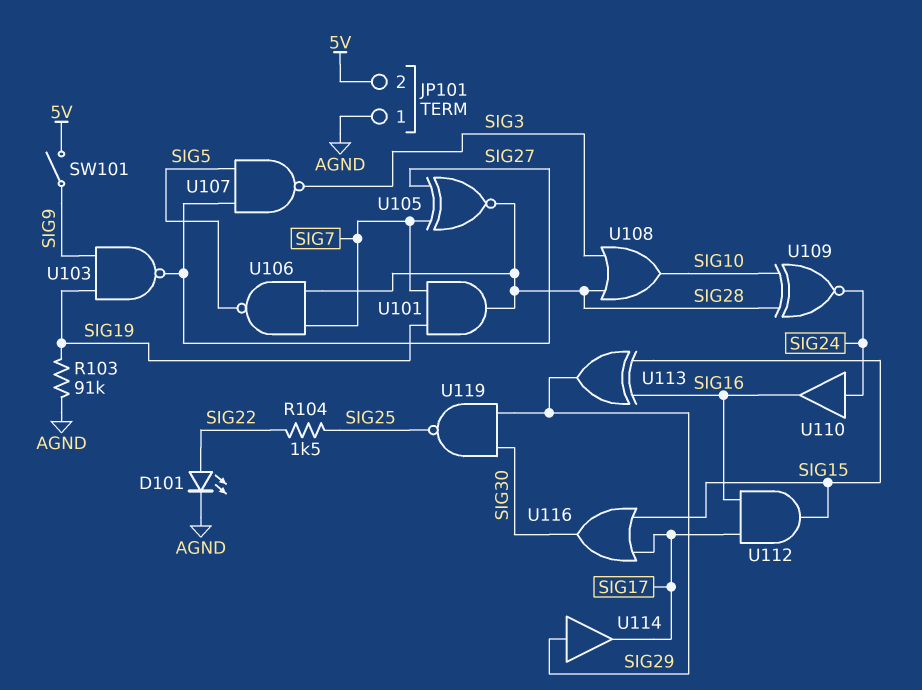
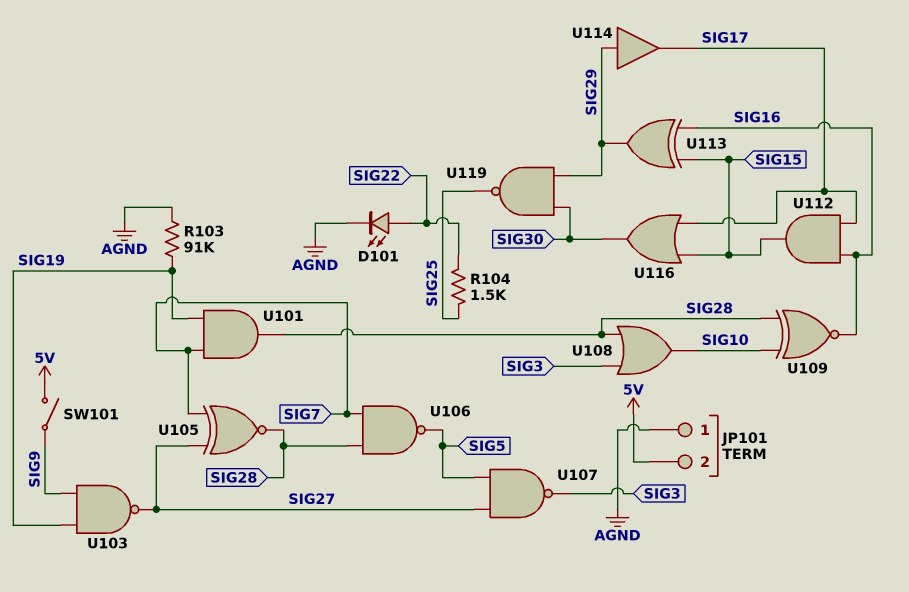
U109: XNOR (in SIG10, in SIG28, out SIG24) -> XNOR (in SIG10, in SIG28, out SIG16)
U110: buffer (in SIG24, out SIG16) -> none

